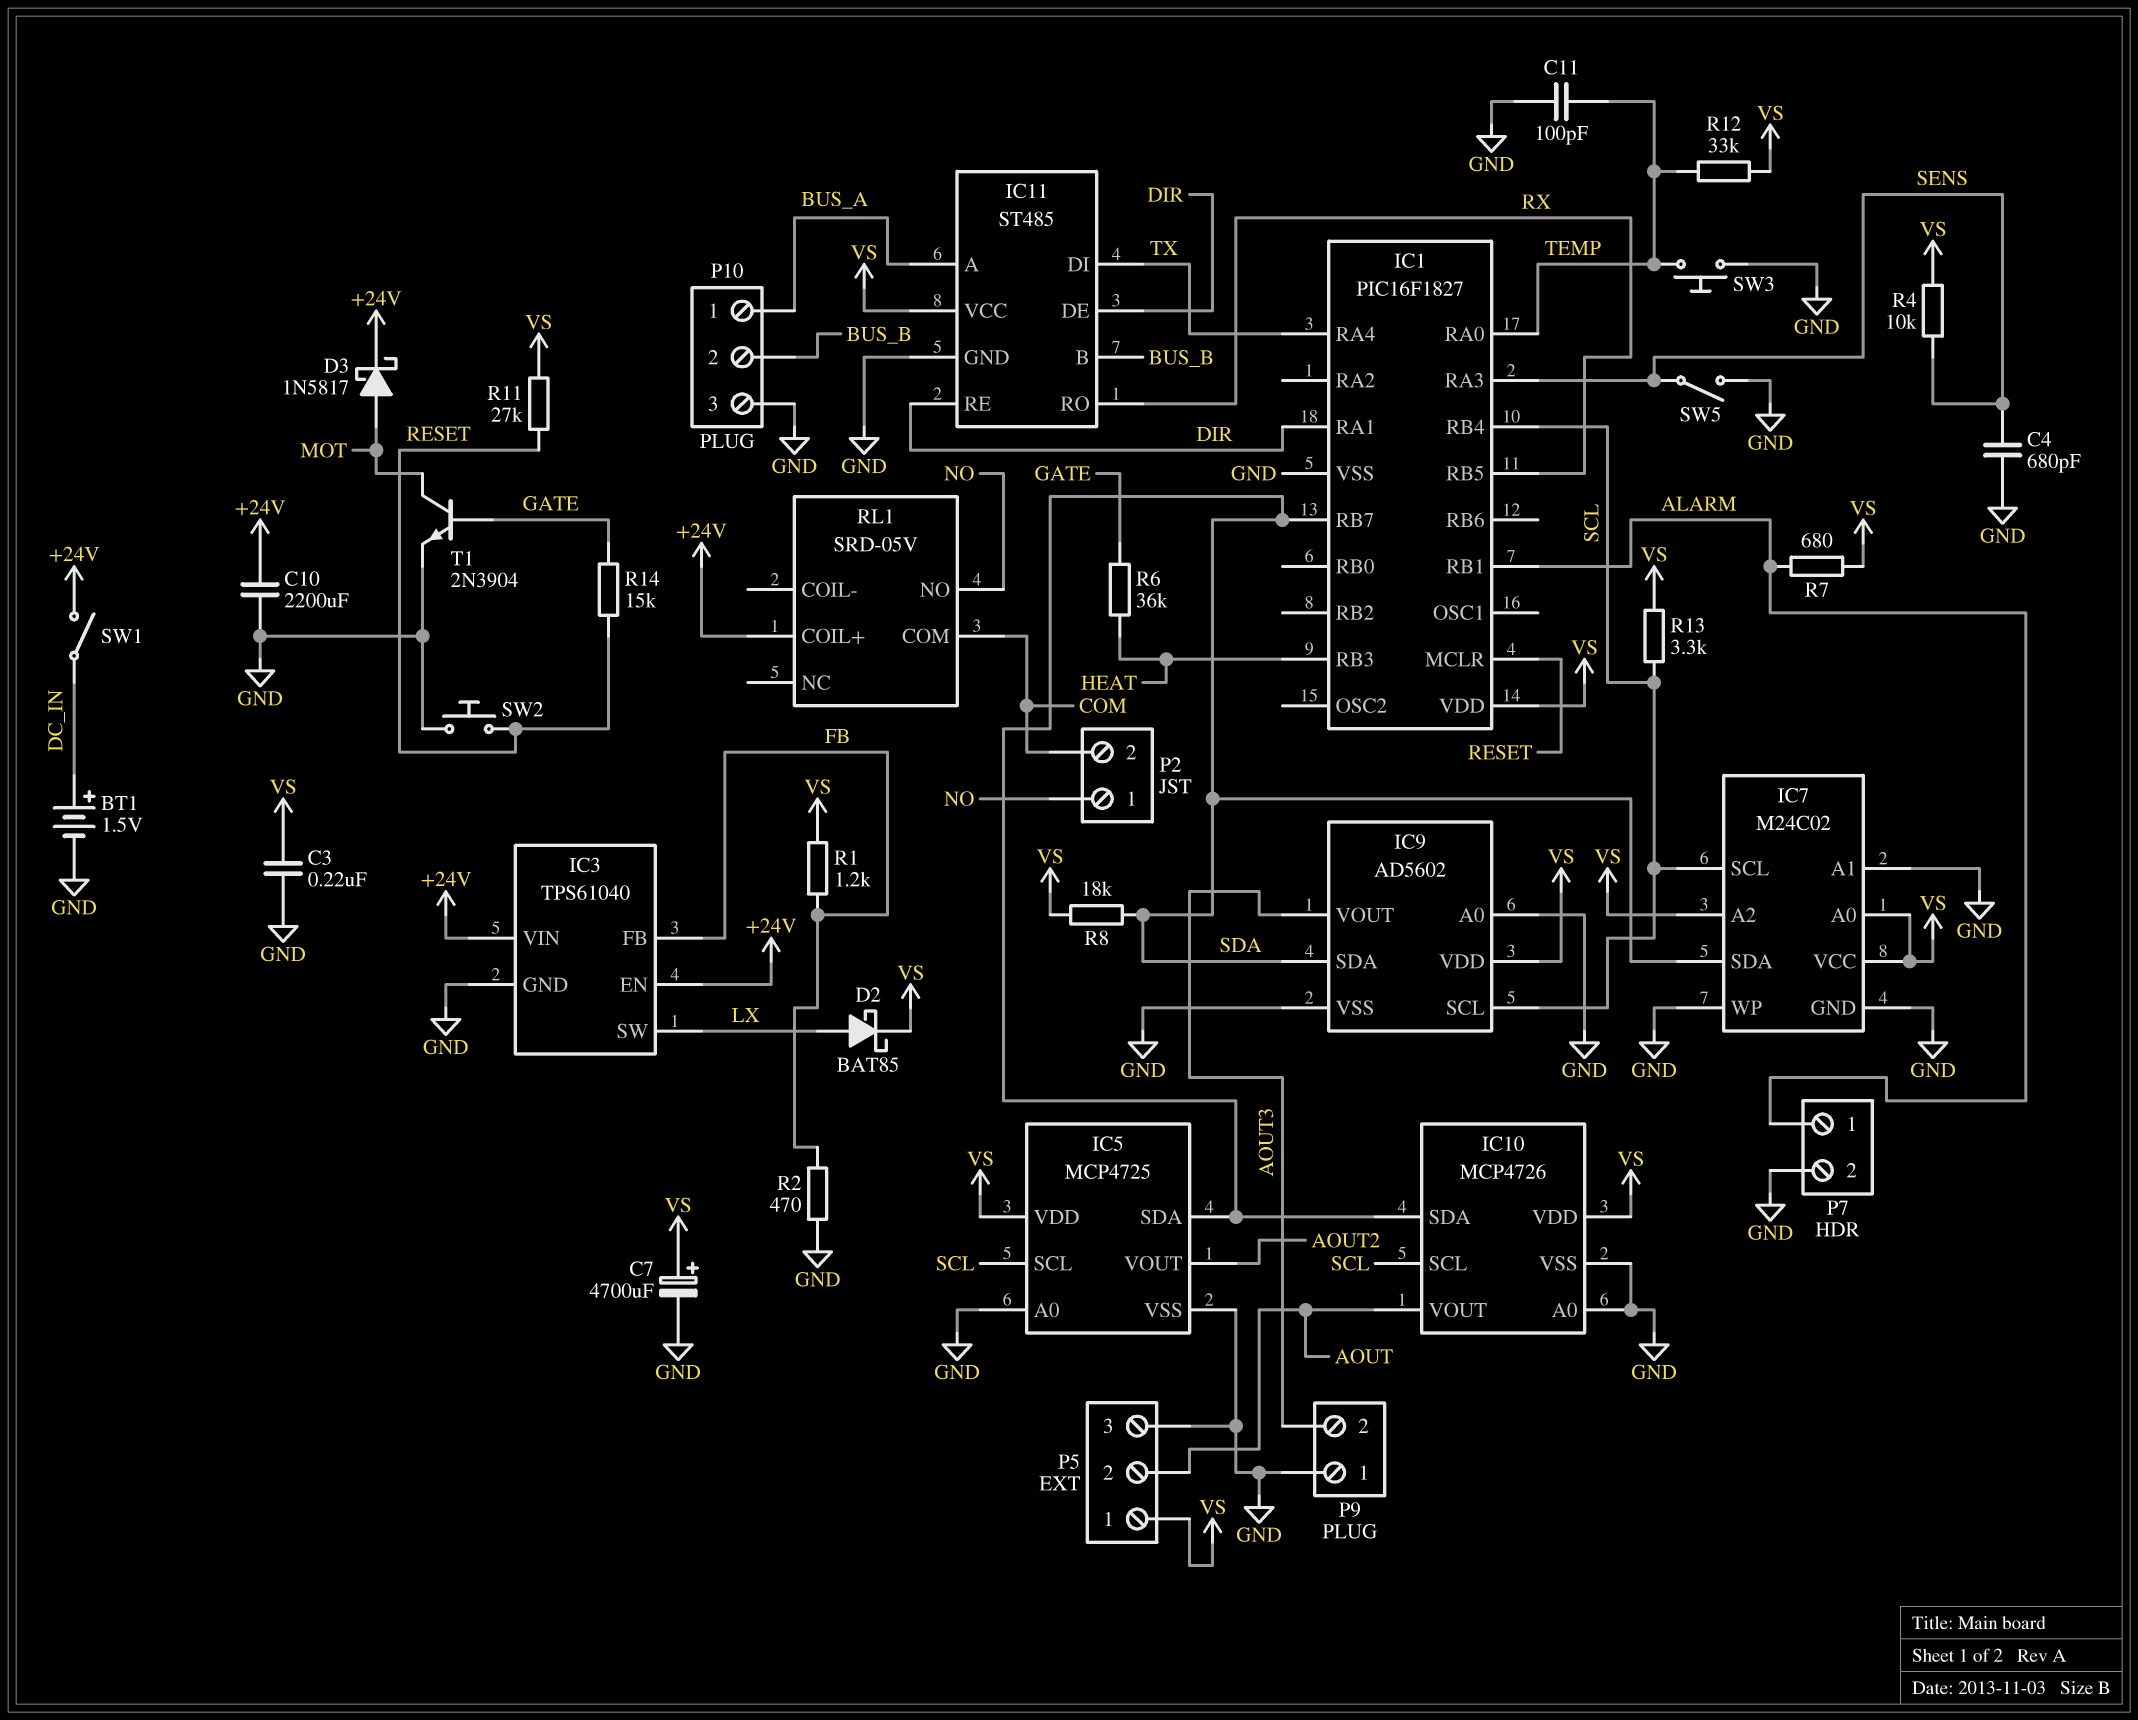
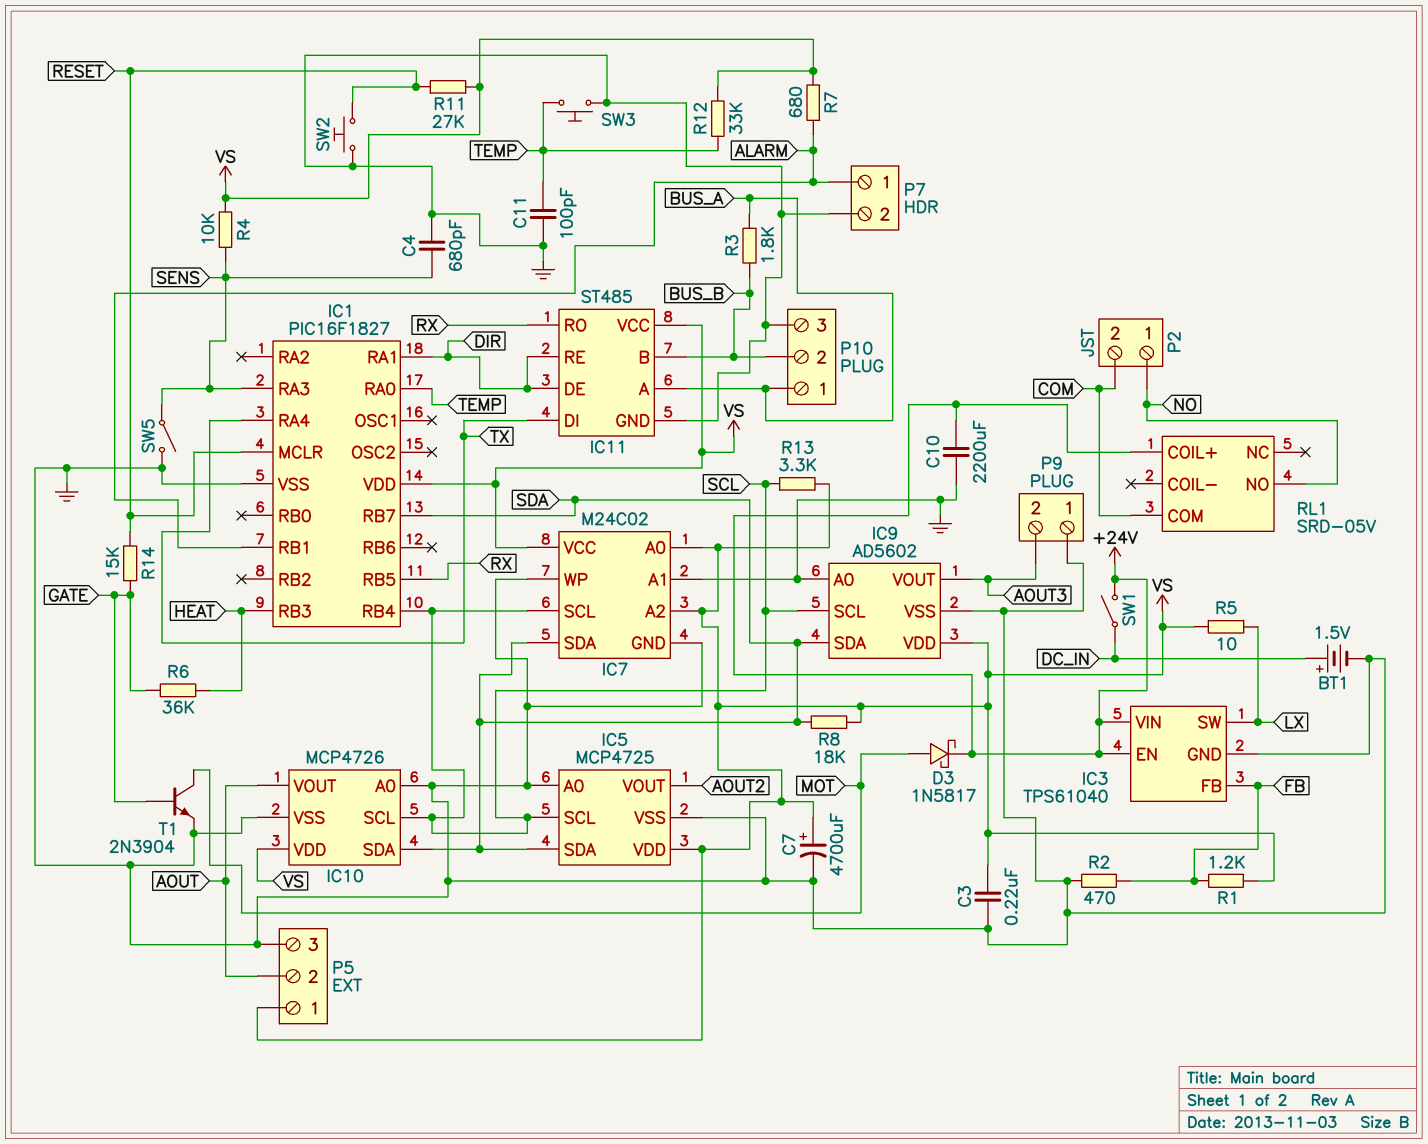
D2: schottky BAT85 (A LX, K VS) -> none
R3: none -> 1.8k (BUS_A, BUS_B)
R5: none -> 10 (LX, VS)

